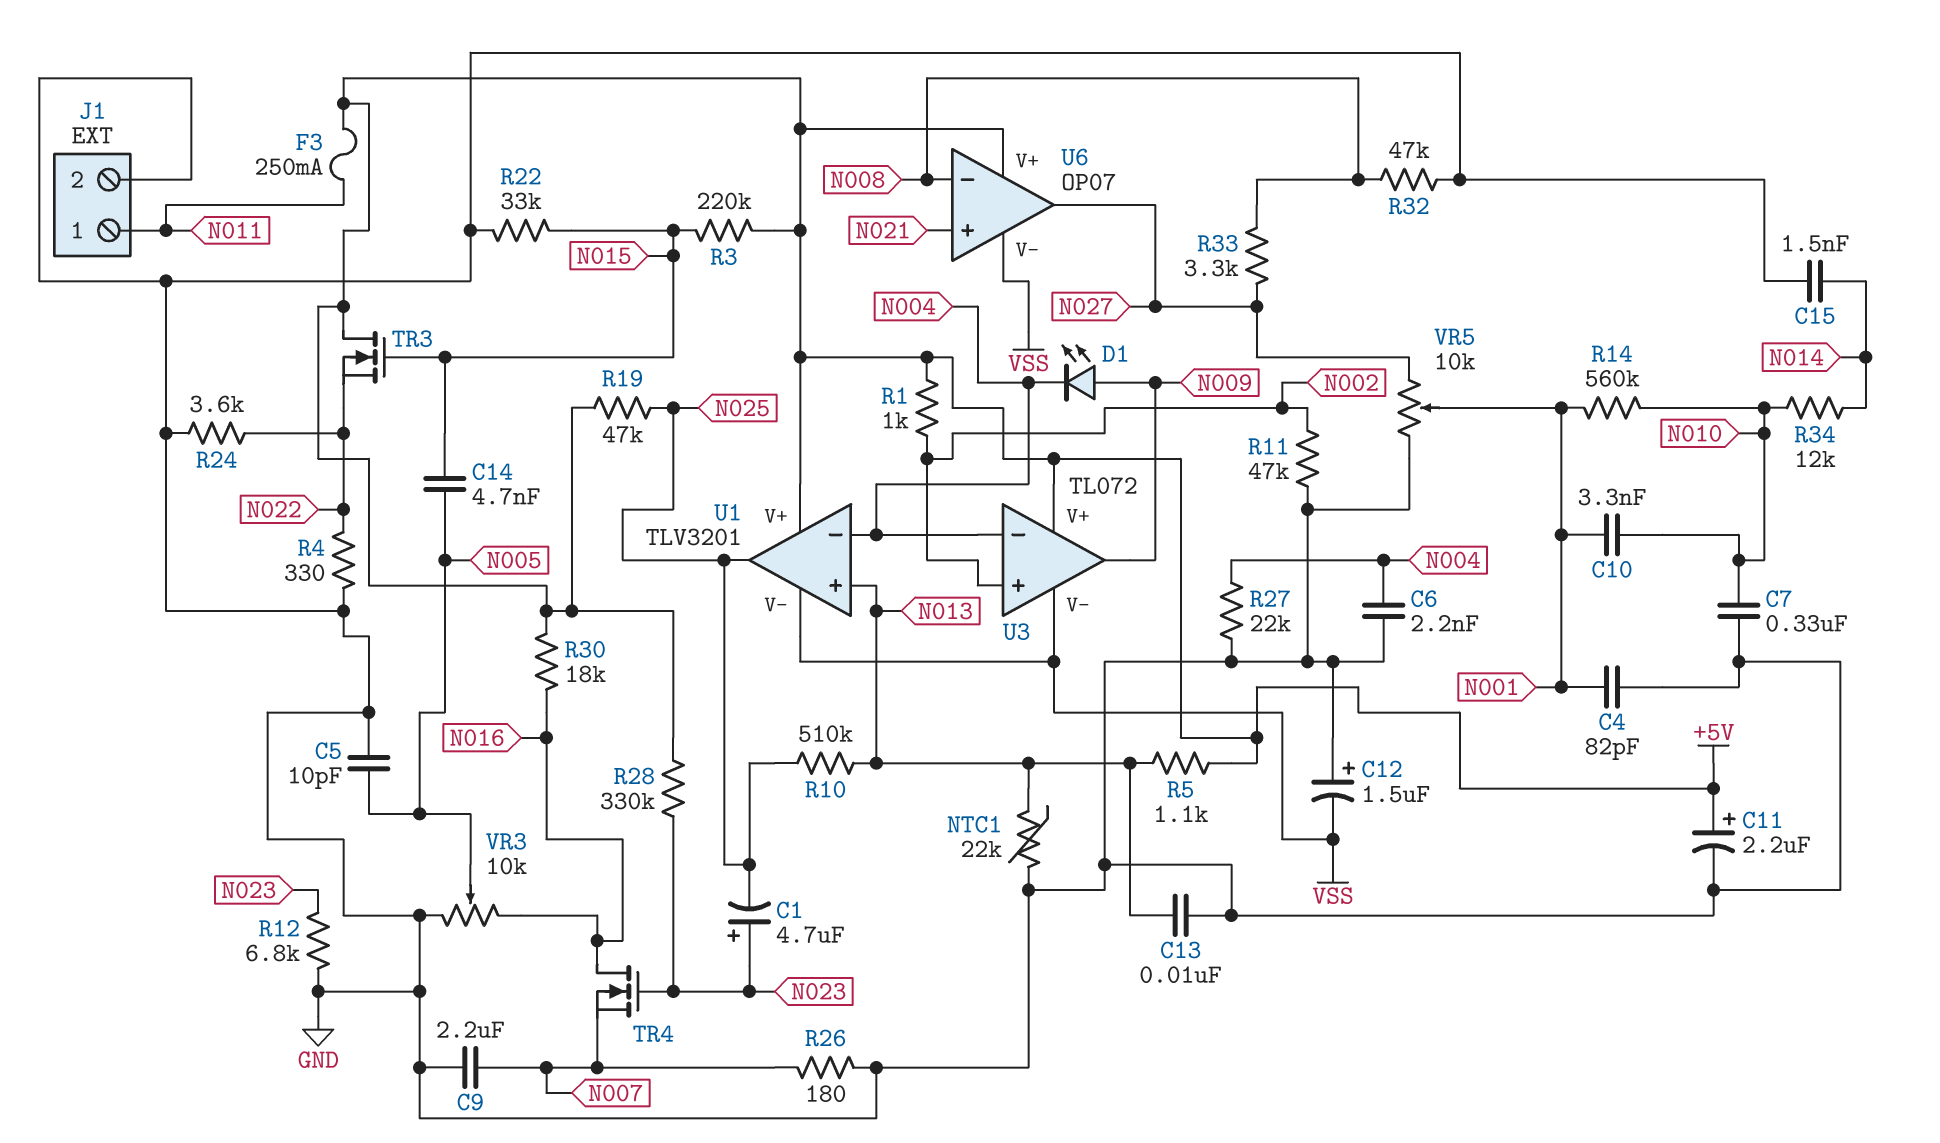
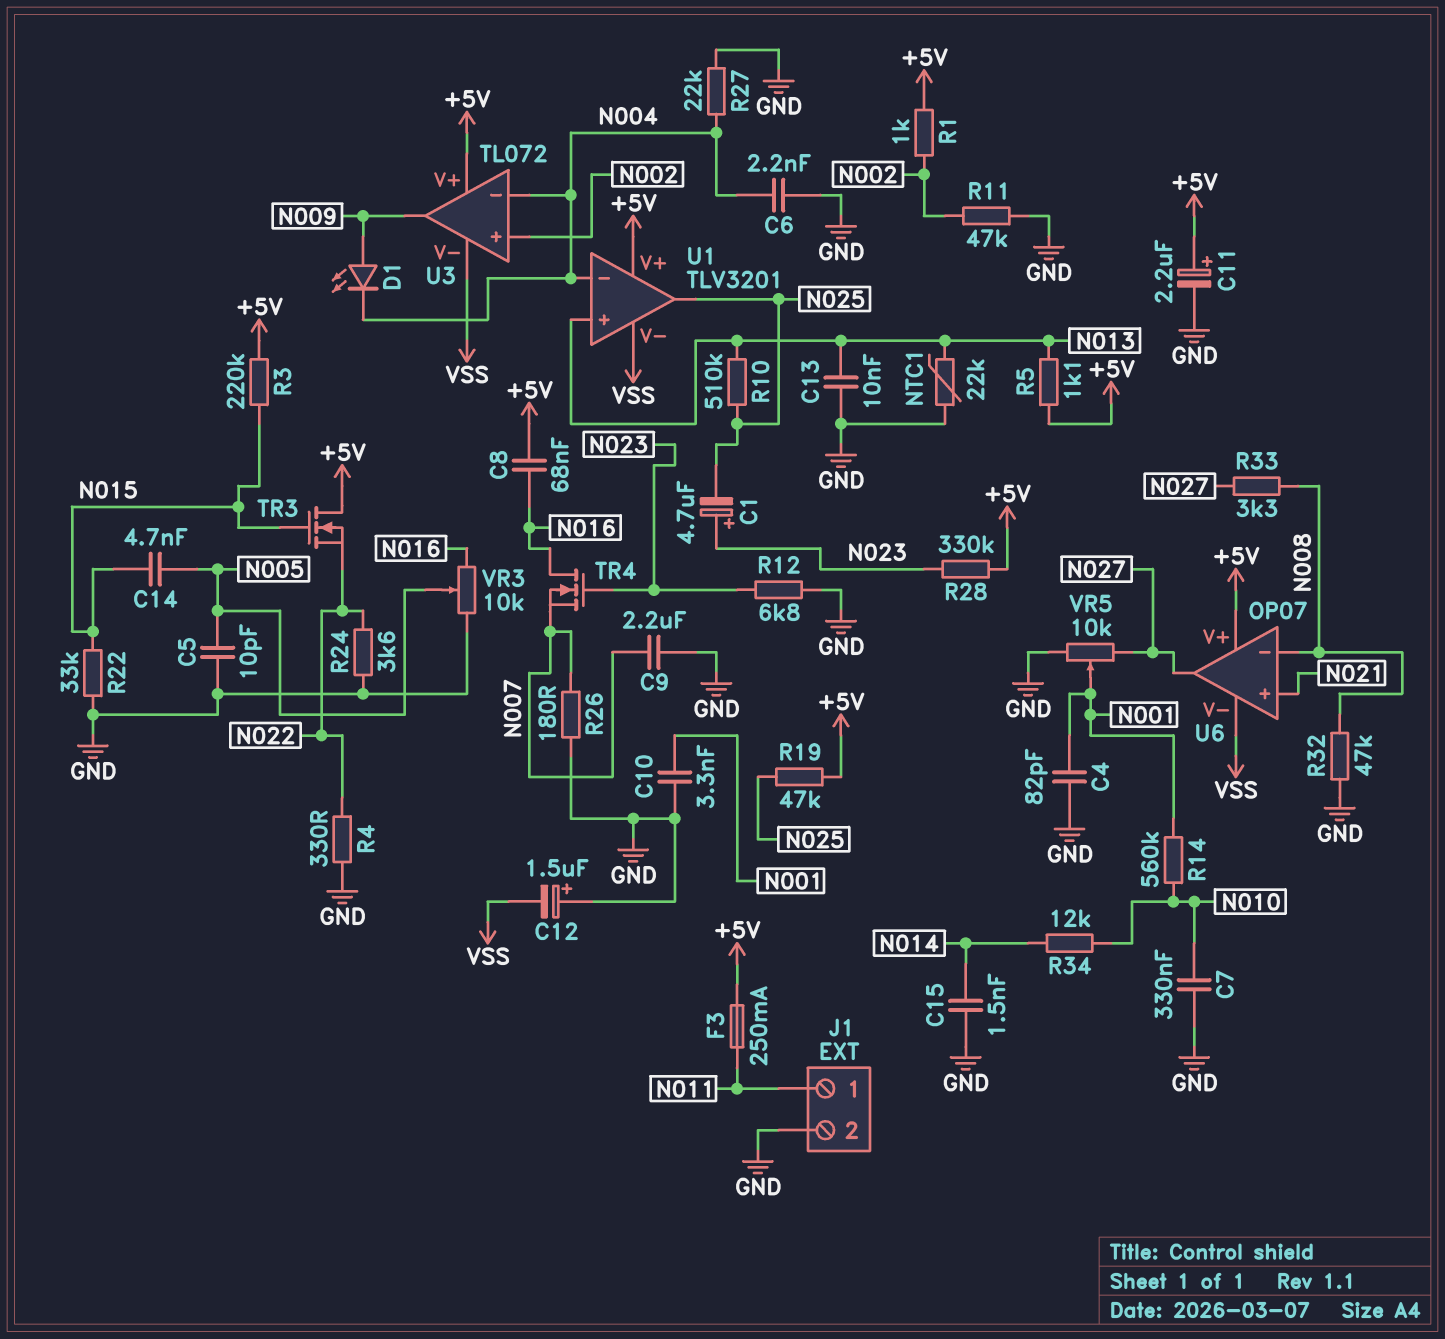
C8: none -> 68nF (+5V, N016)
C10: 3.3nF (N001, N010) -> 3.3nF (GND, N001)
R30: 18k (+5V, N016) -> none

